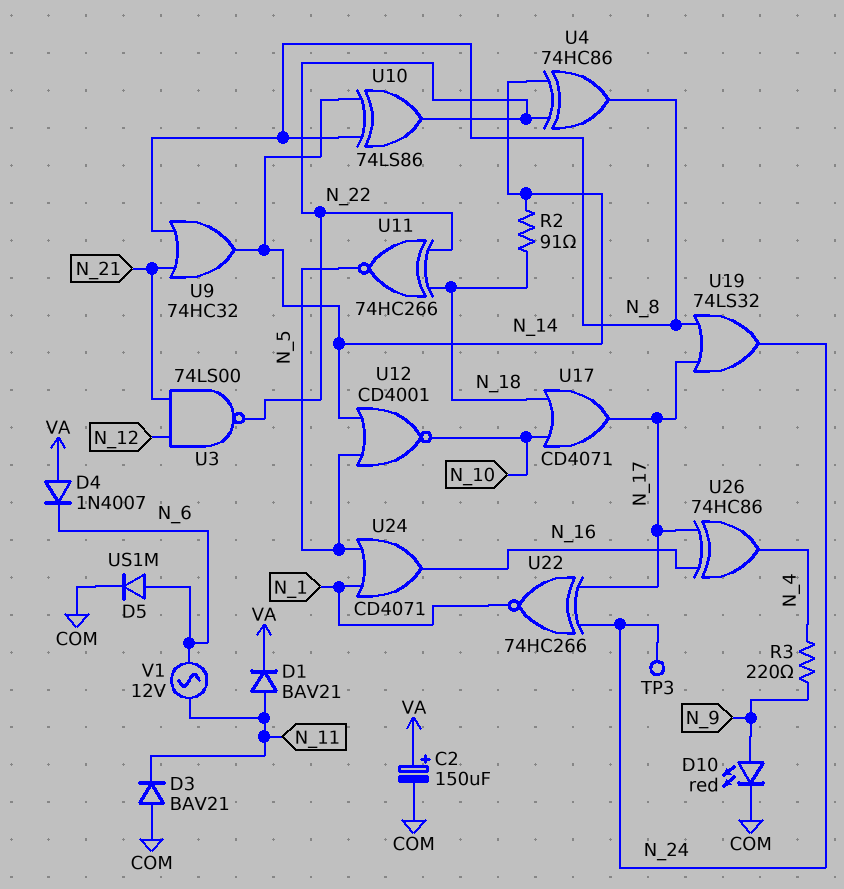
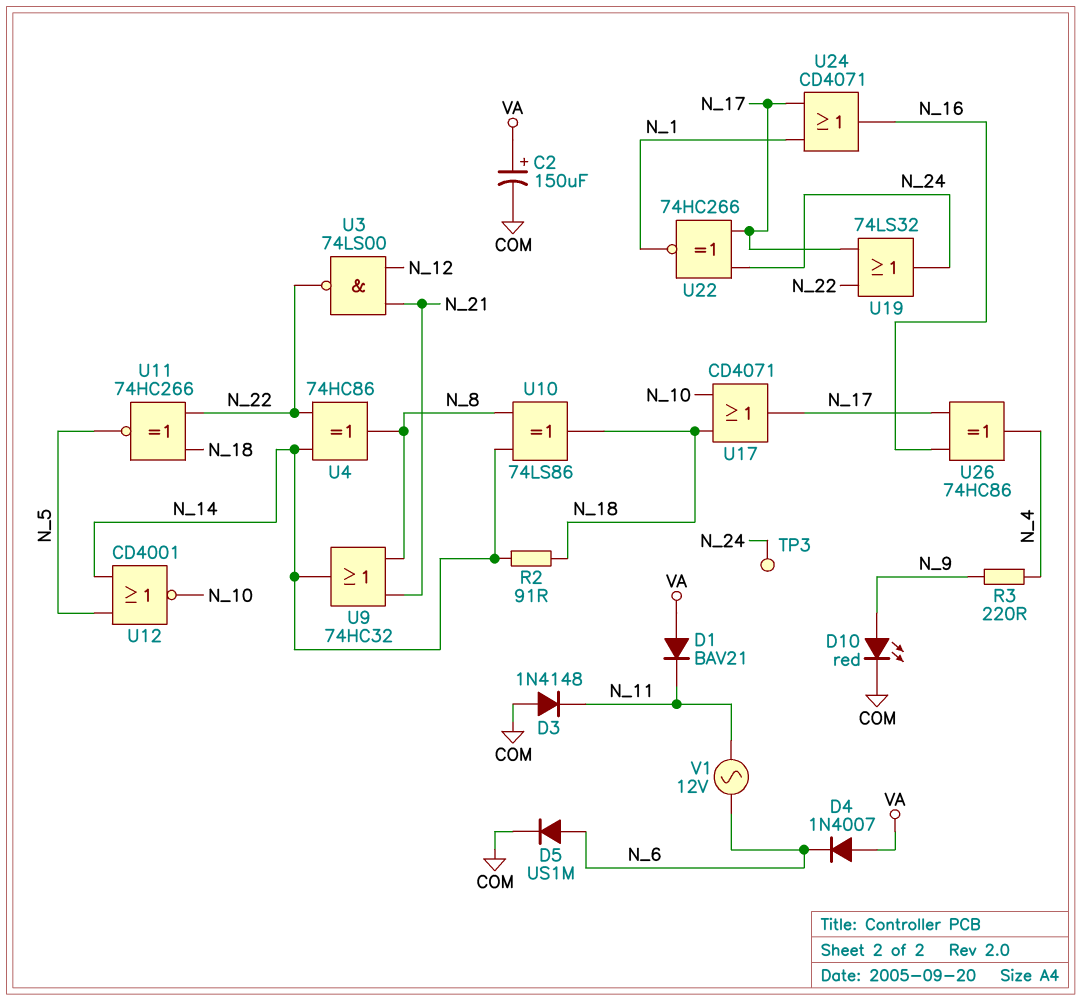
D1: diode BAV21 (A N_11, K VA) -> diode BAV21 (A VA, K N_11)
D3: diode BAV21 (A COM, K N_11) -> diode 1N4148 (A COM, K N_11)
U10: XOR 74LS86 (in N_8, in N_14, out N_22) -> XOR 74LS86 (in N_8, in N_14, out N_18)
U19: OR 74LS32 (in N_8, in N_17, out N_24) -> OR 74LS32 (in N_17, in N_22, out N_24)
U24: OR CD4071 (in N_1, in N_5, out N_16) -> OR CD4071 (in N_1, in N_17, out N_16)

